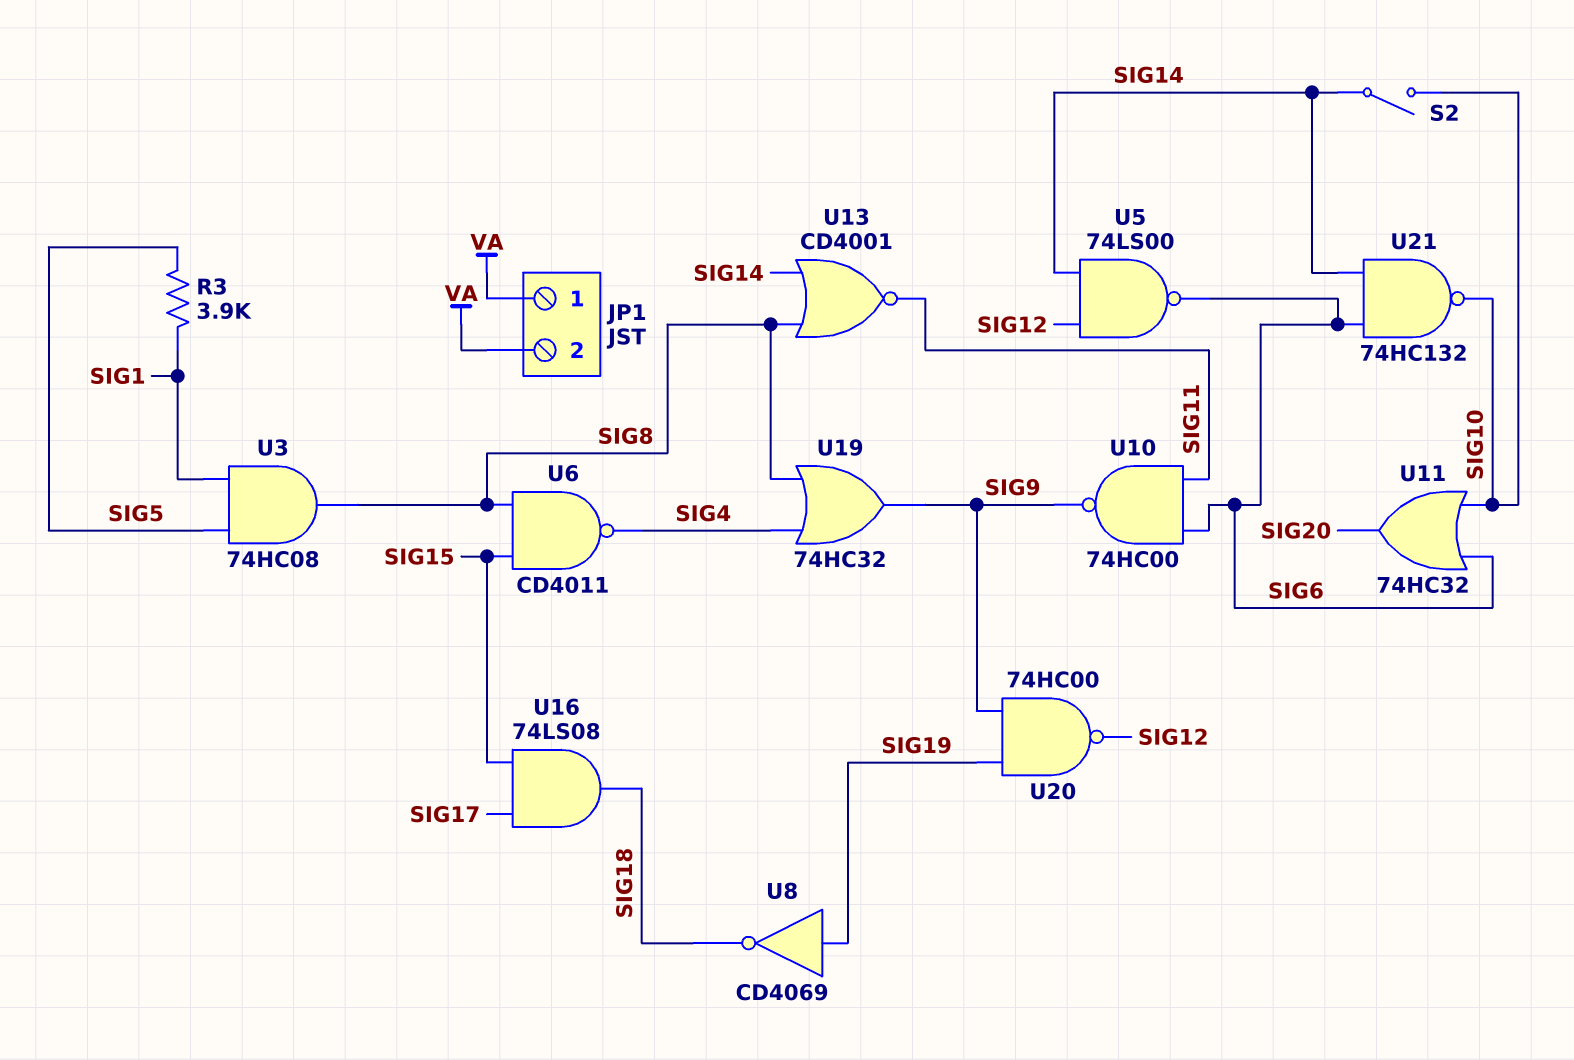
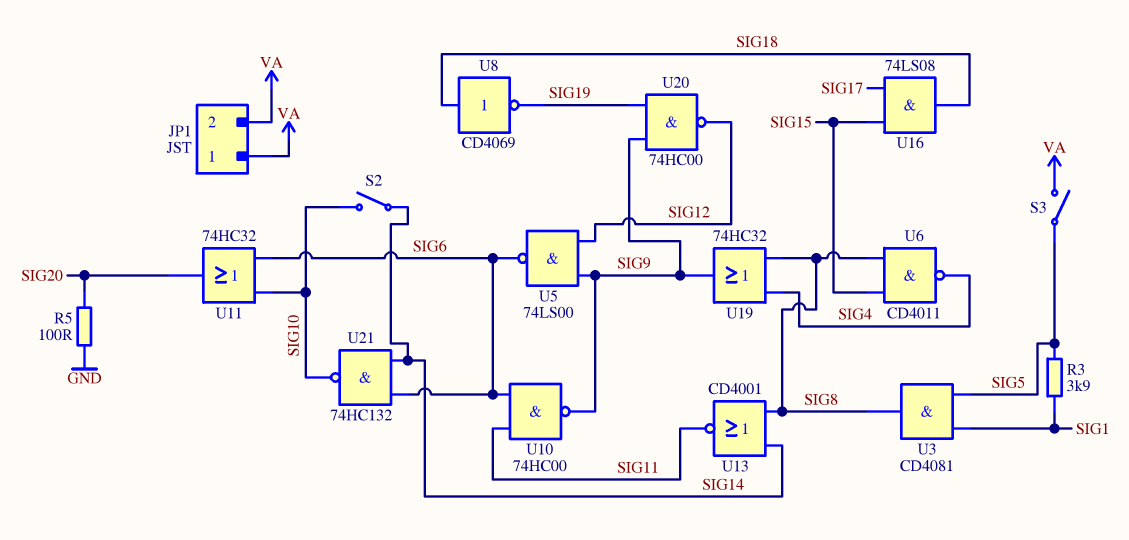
R5: none -> 100 (GND, SIG20)
S3: none -> switch (SIG5, VA)
U3: AND 74HC08 (in SIG1, in SIG5, out SIG8) -> AND CD4081 (in SIG1, in SIG5, out SIG8)
U5: NAND 74LS00 (in SIG12, in SIG14, out SIG6) -> NAND 74LS00 (in SIG9, in SIG12, out SIG6)
U8: NOT CD4069 (in SIG19, out SIG18) -> NOT CD4069 (in SIG18, out SIG19)

